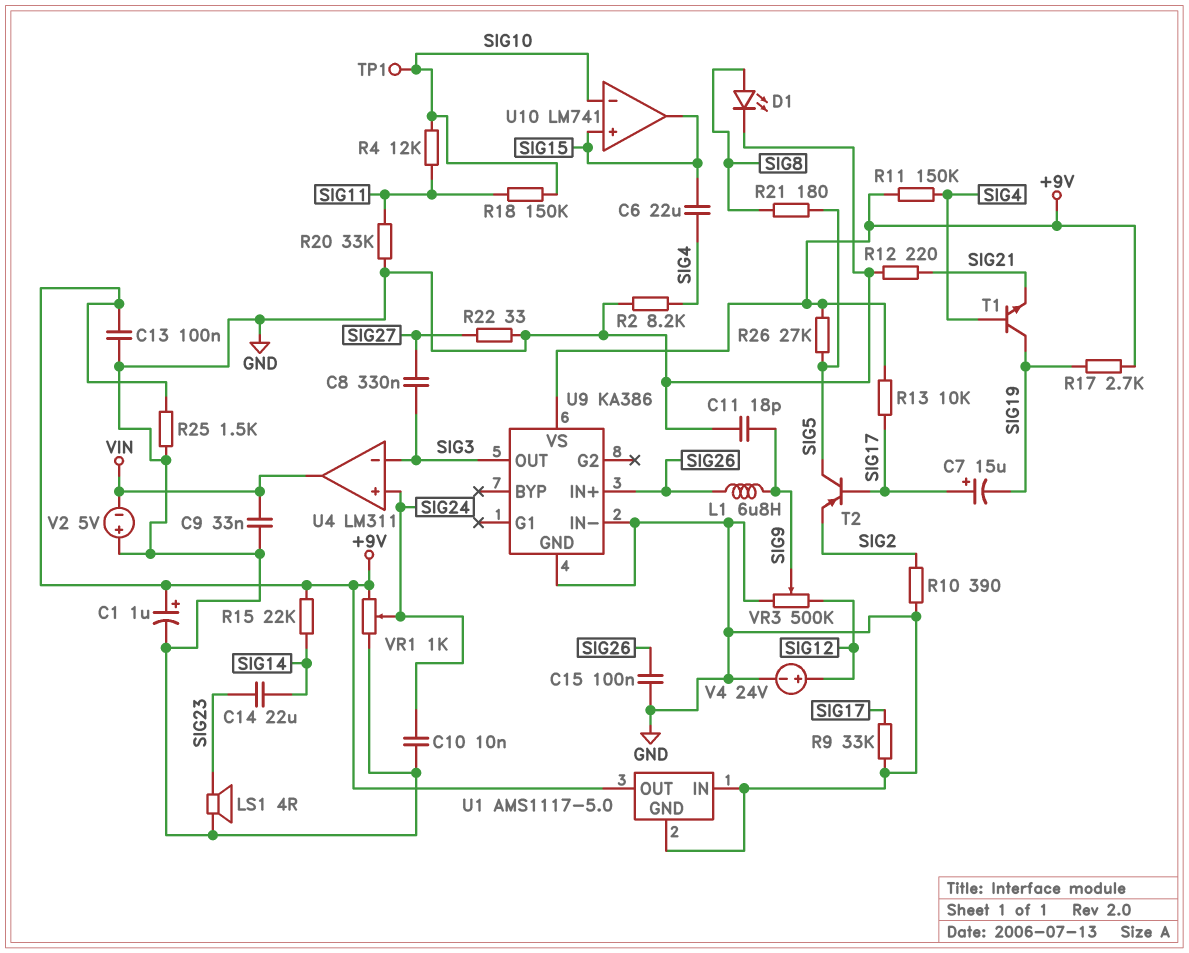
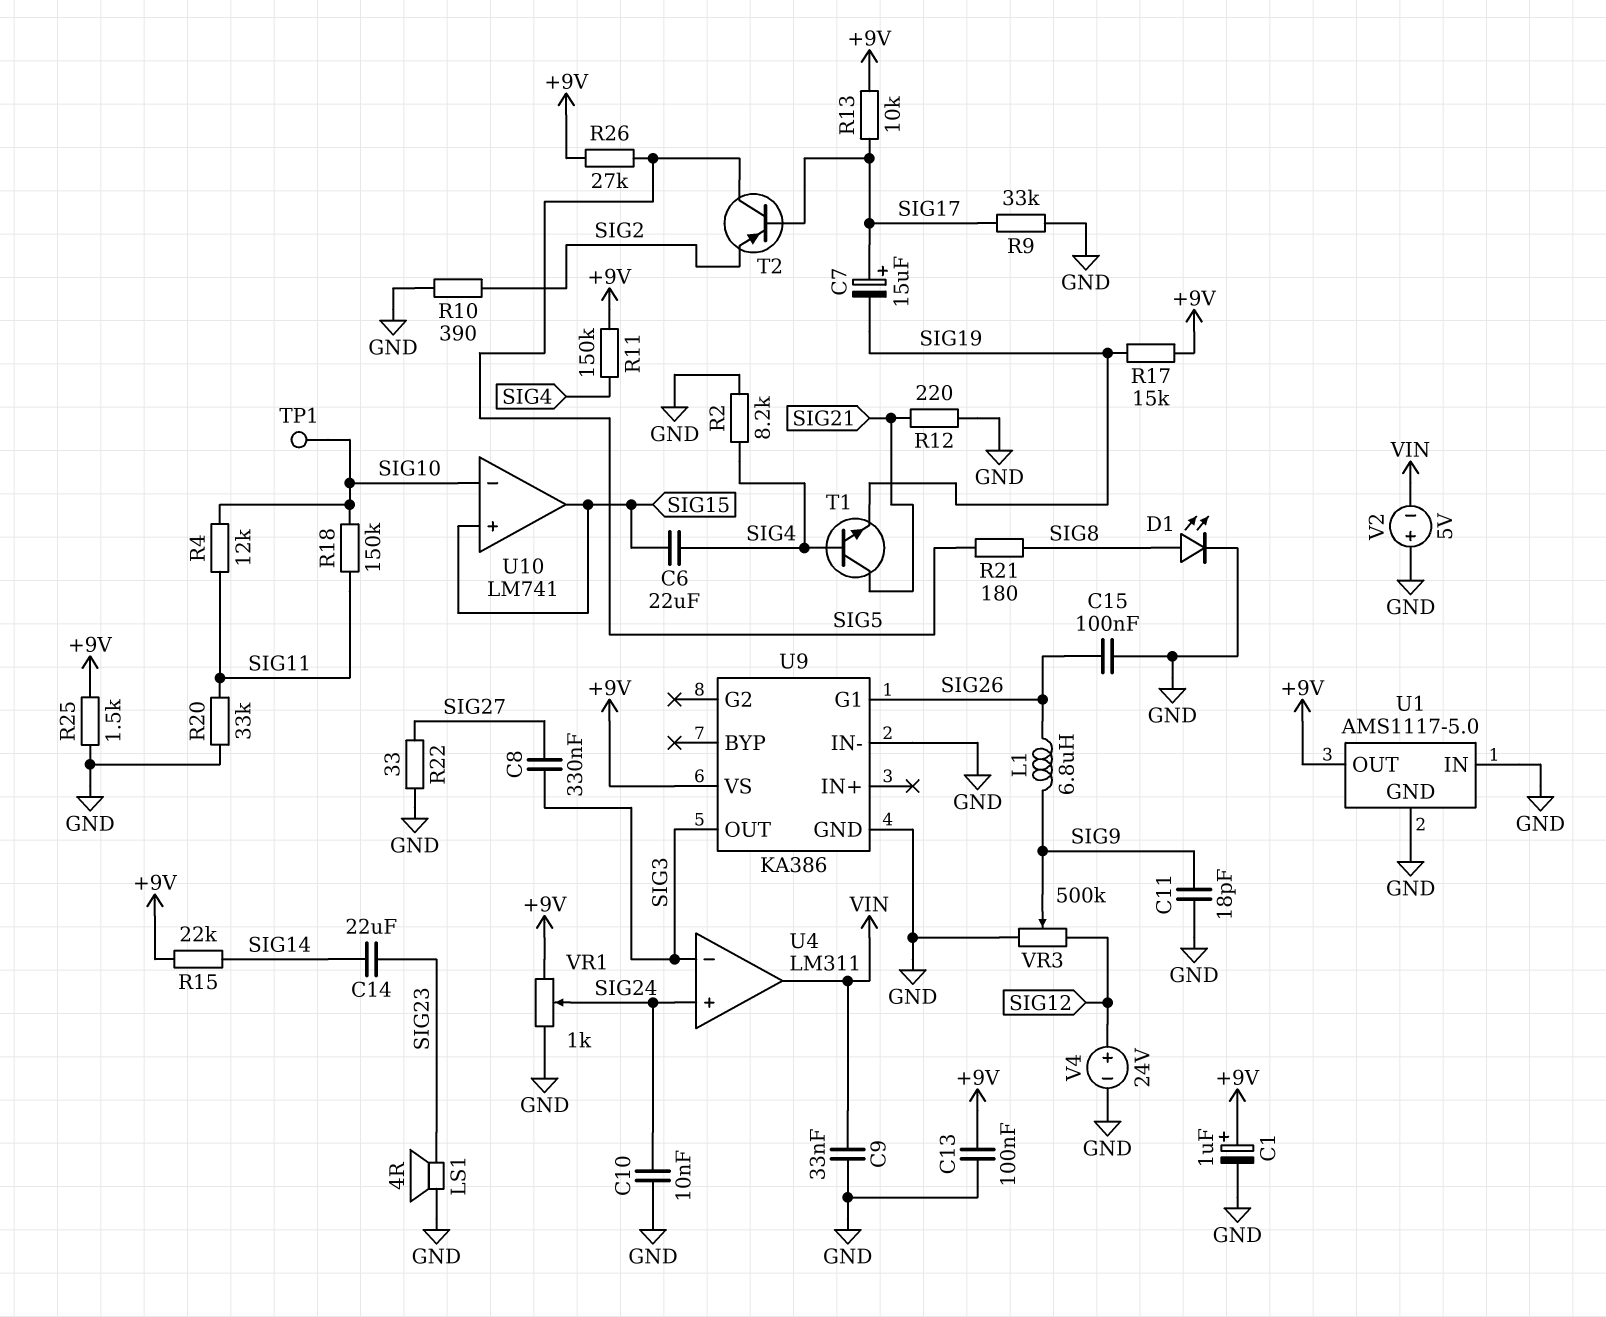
R17: 2.7k (+9V, SIG19) -> 15k (+9V, SIG19)
T1: NPN (B SIG4, C SIG19, E SIG21) -> NPN (B SIG4, C SIG21, E SIG19)
U9 pin G1: none -> SIG26
U9 pin IN+: SIG26 -> none

